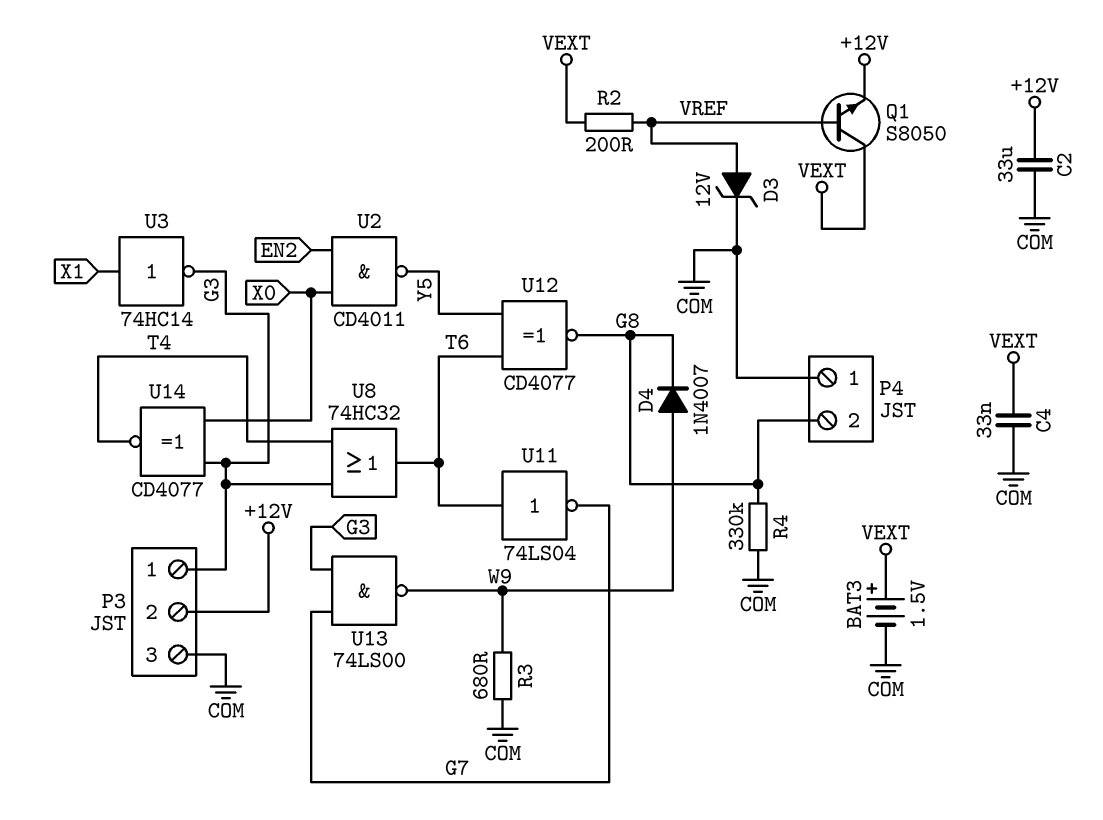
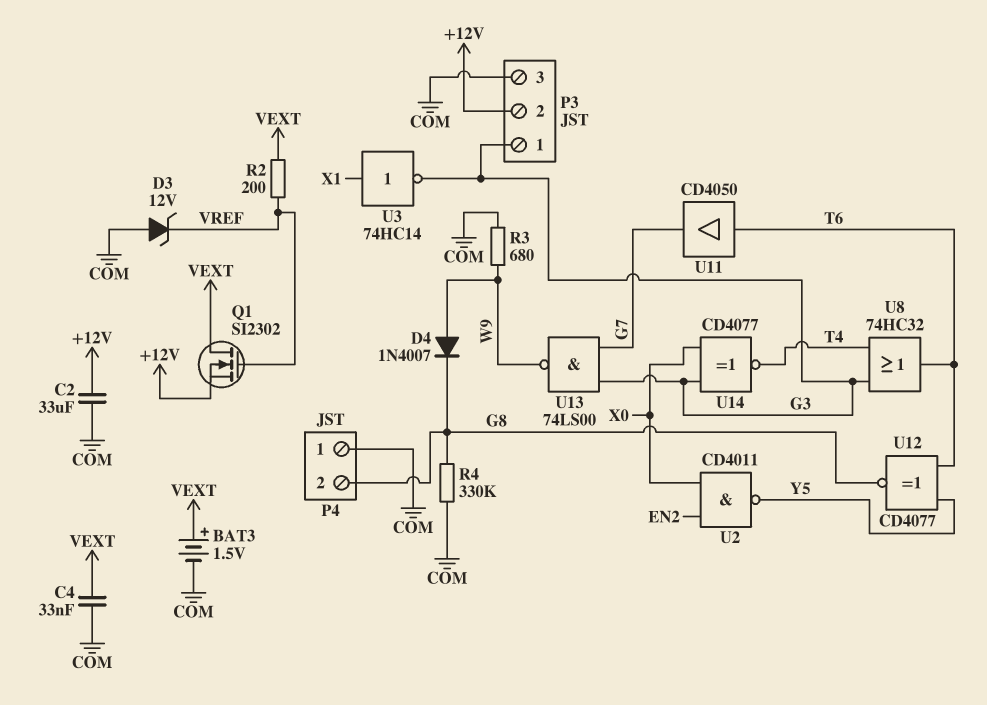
D3: zener 12V (A VREF, K COM) -> zener 12V (A COM, K VREF)
Q1: NPN S8050 (B VREF, C VEXT, E +12V) -> NMOS SI2302 (G VREF, D VEXT, S +12V)
U11: NOT 74LS04 (in T6, out G7) -> buffer CD4050 (in T6, out G7)

